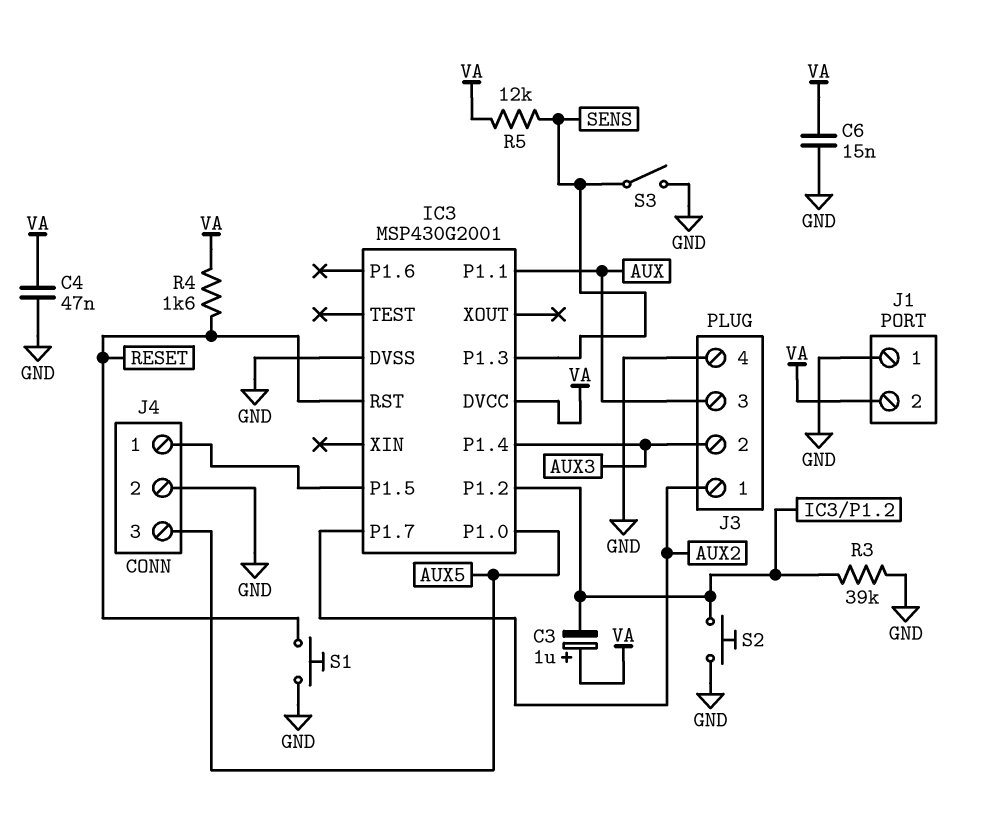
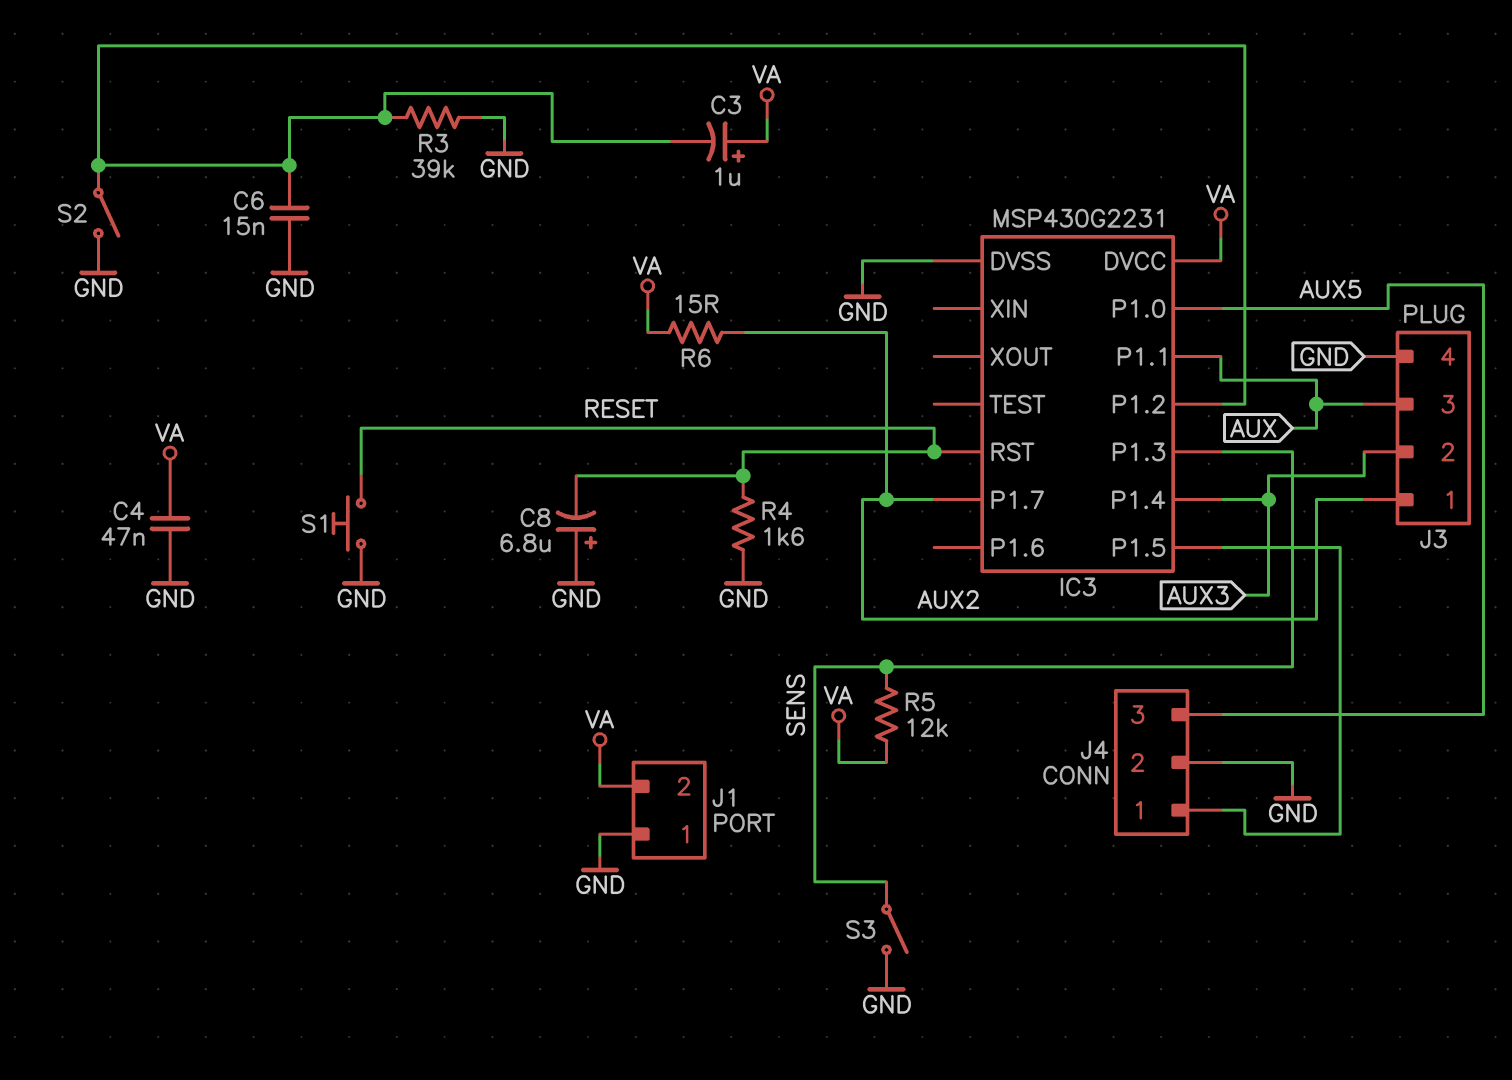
C6: 15nF (GND, VA) -> 15nF (GND, IC3/P1.2)
C8: none -> 6.8uF (plus GND, minus RESET)
IC3: MSP430G2001 -> MSP430G2231
R4: 1.6k (RESET, VA) -> 1.6k (GND, RESET)
R6: none -> 15 (AUX2, VA)
S2: button (GND, IC3/P1.2) -> switch (GND, IC3/P1.2)

